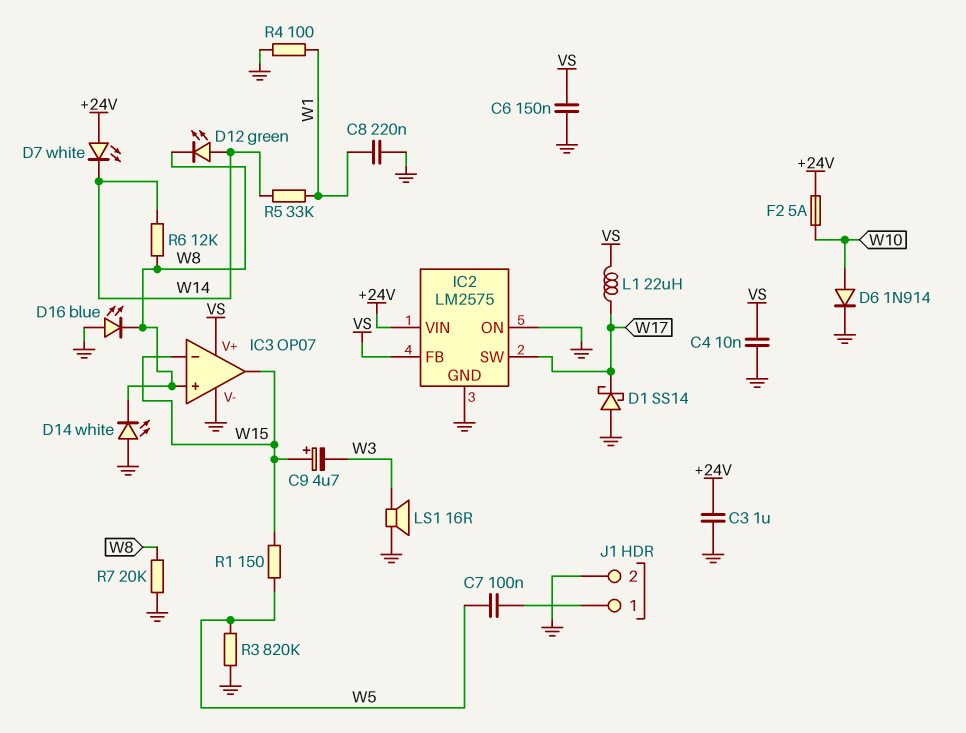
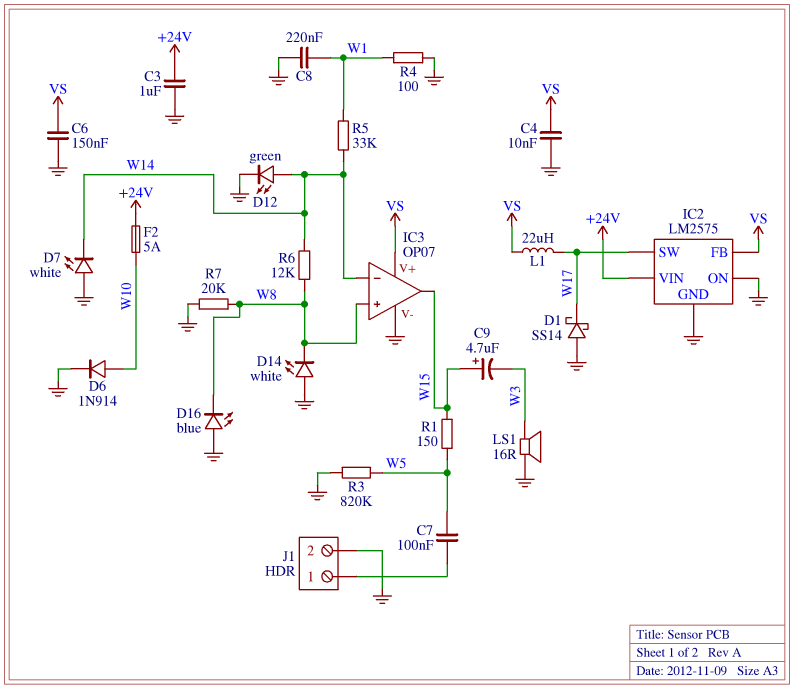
D7: LED white (A +24V, K W14) -> LED white (A GND, K W14)
D12: LED green (A W14, K W8) -> LED green (A W14, K GND)
IC3 pin in-: W15 -> W14

